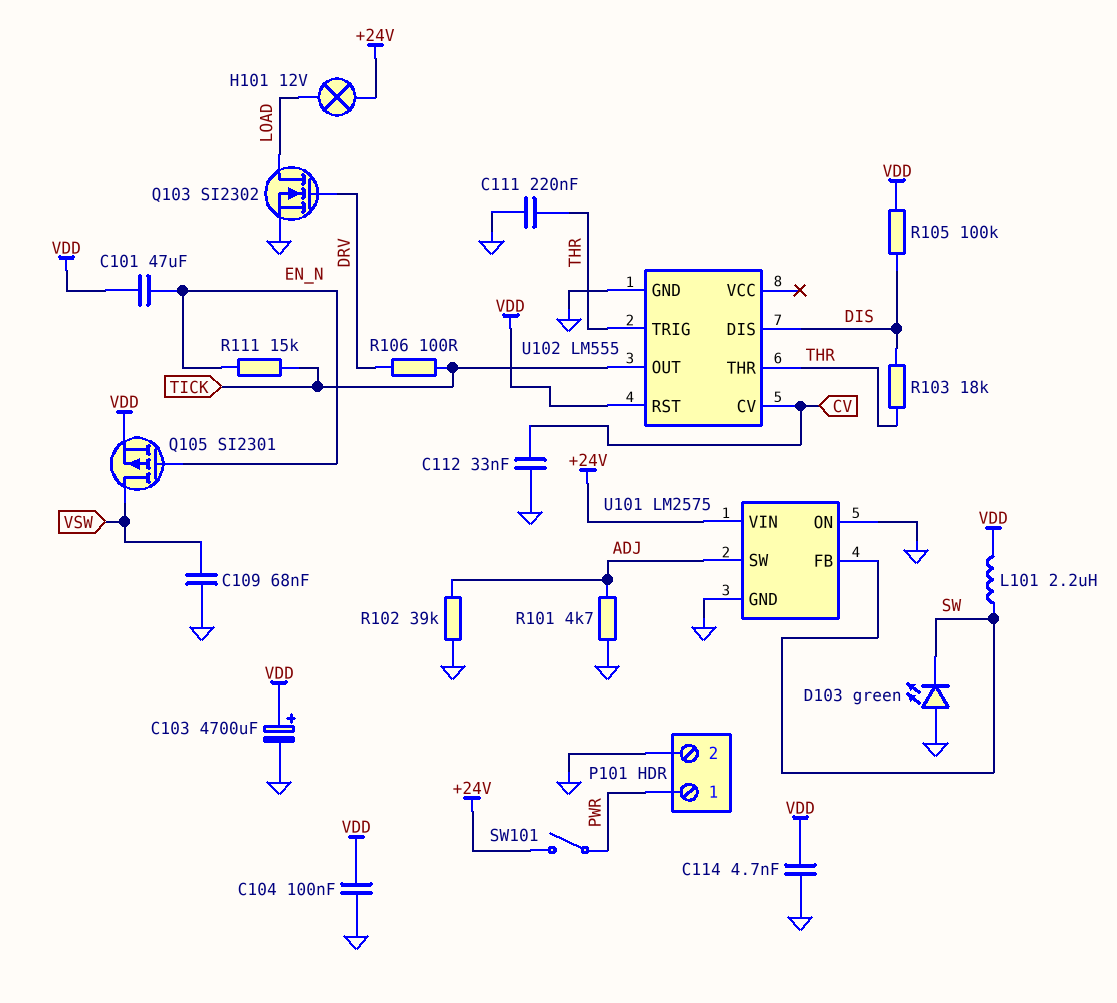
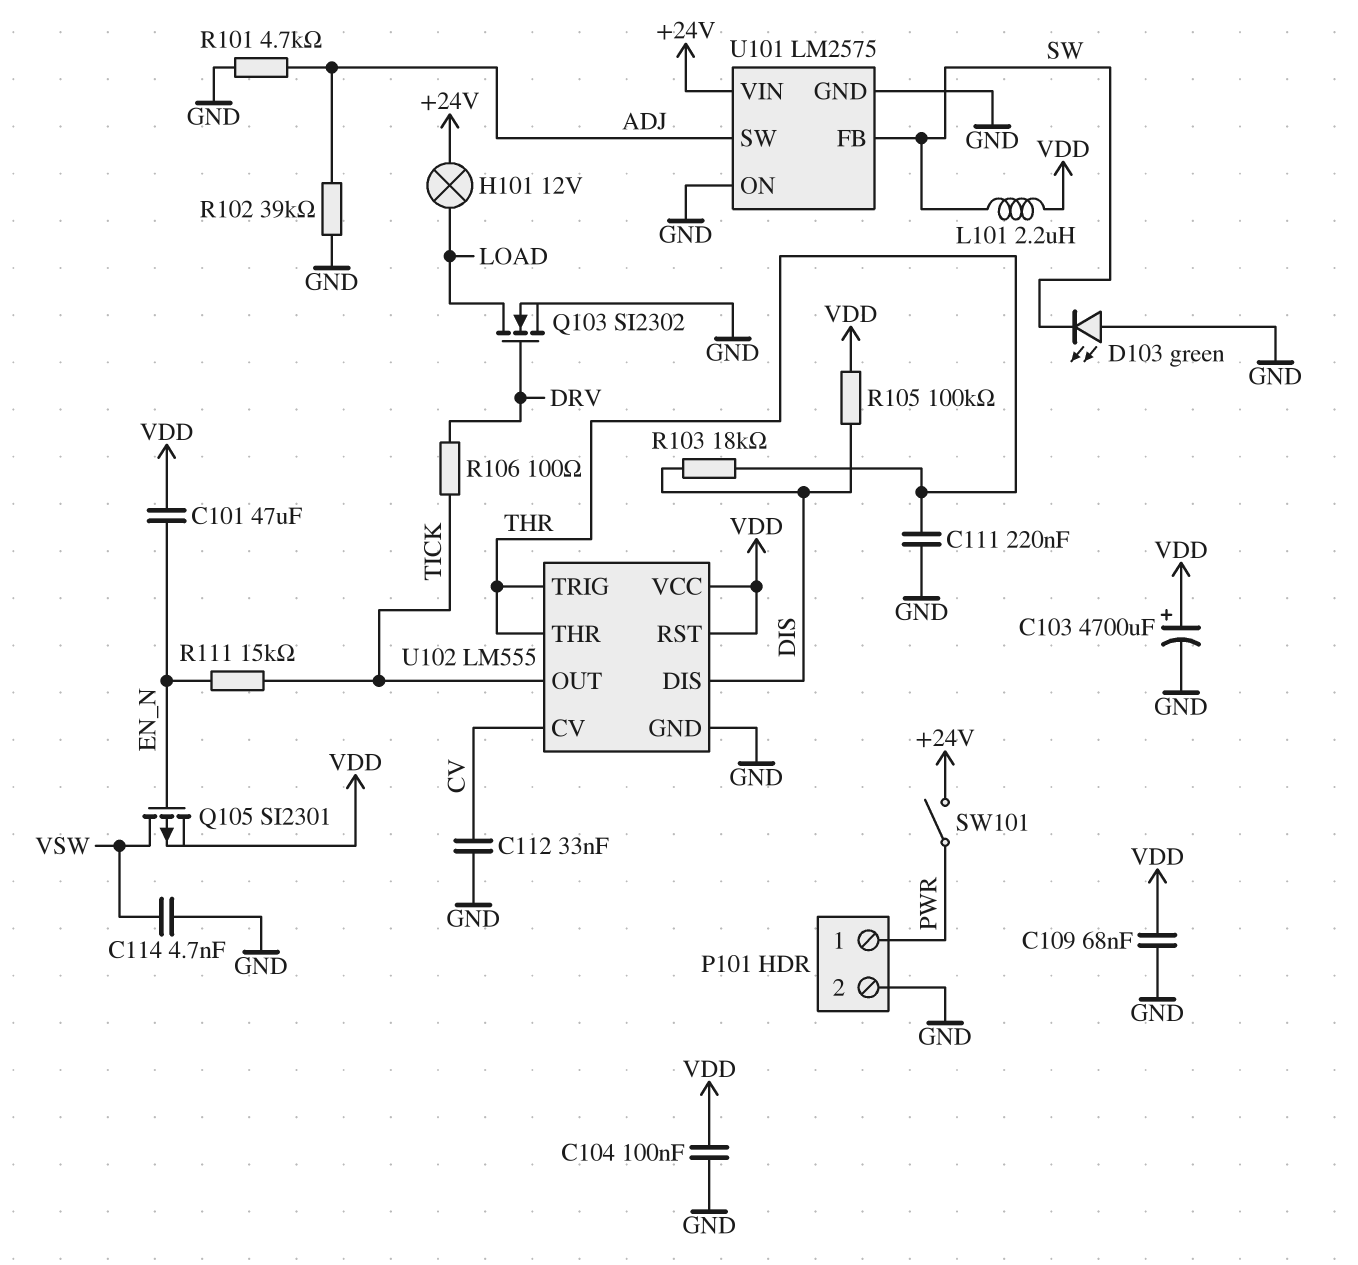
C109: 68nF (GND, VSW) -> 68nF (GND, VDD)
C114: 4.7nF (GND, VDD) -> 4.7nF (GND, VSW)
U102 pin VCC: none -> VDD

